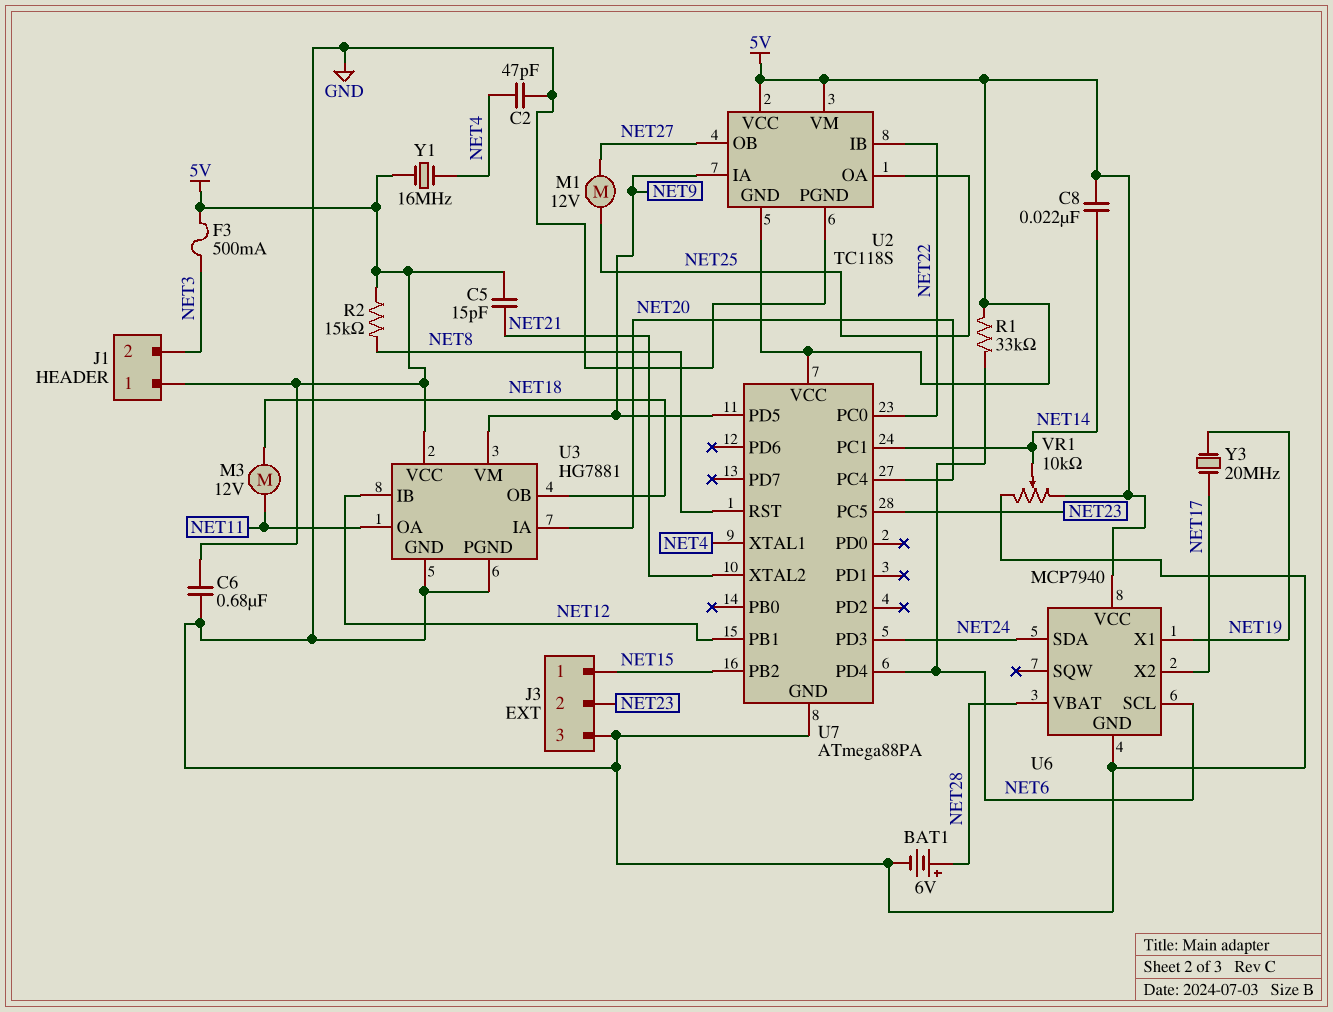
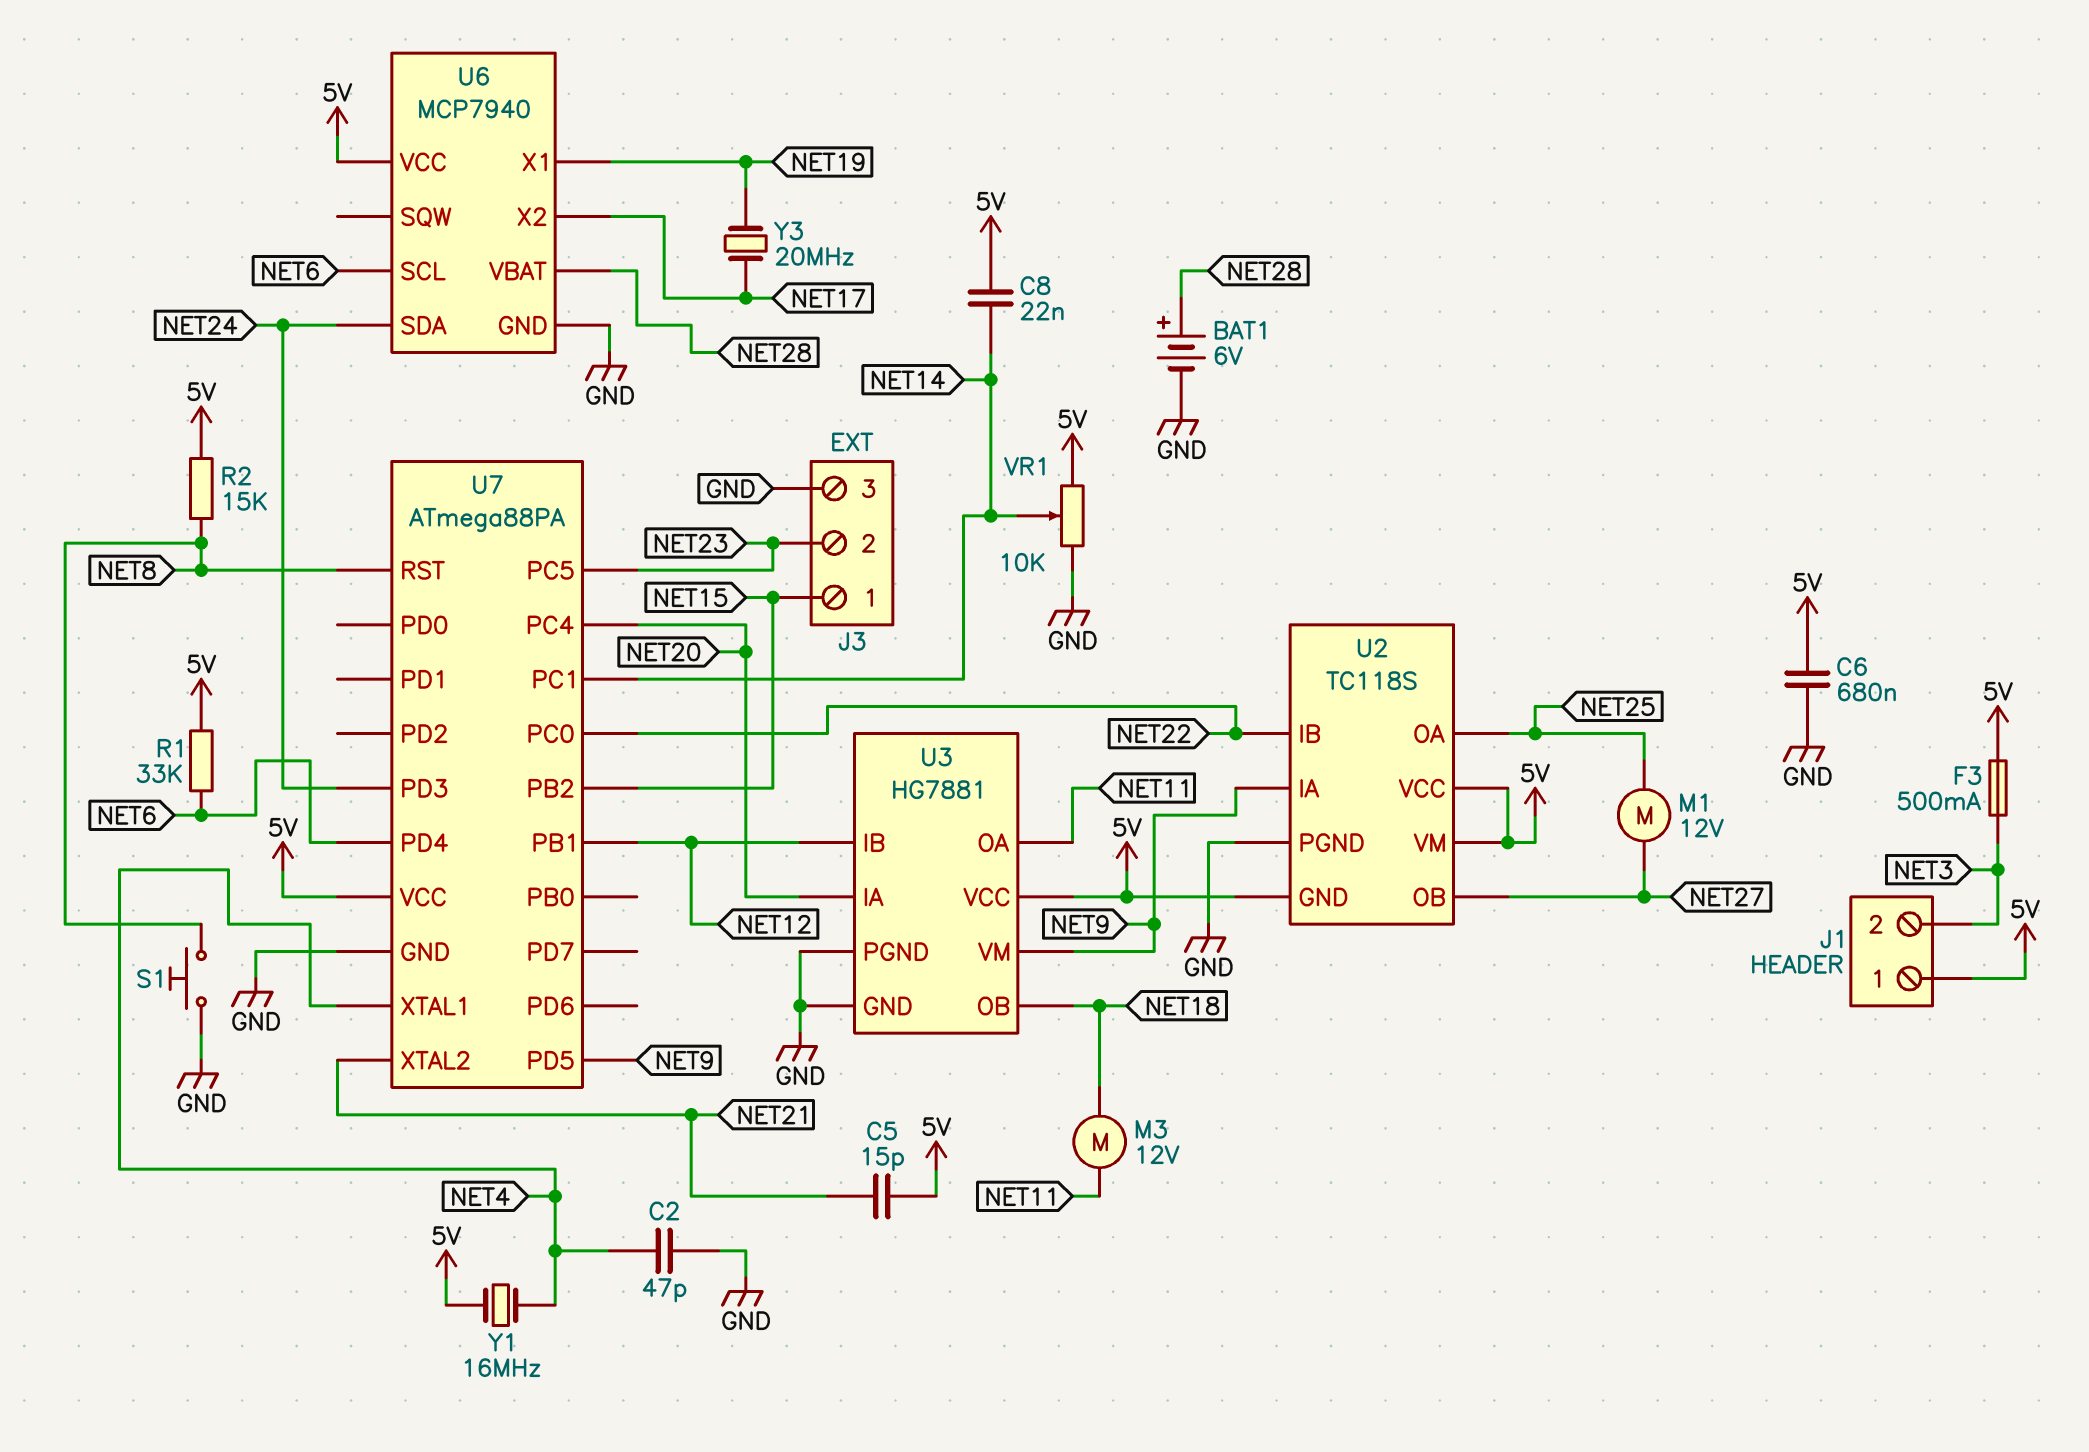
S1: none -> button (GND, NET8)

